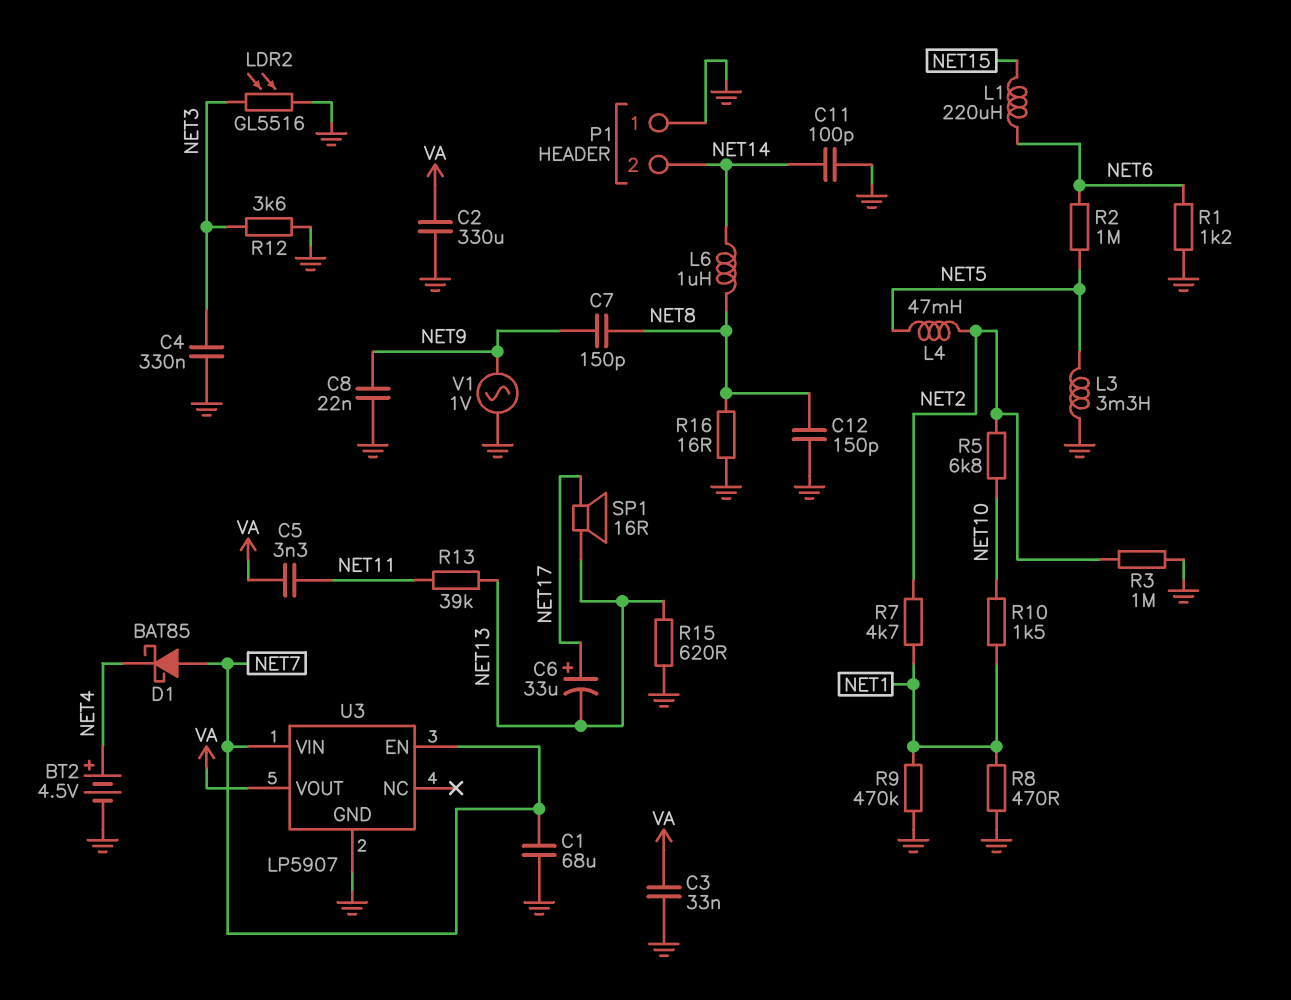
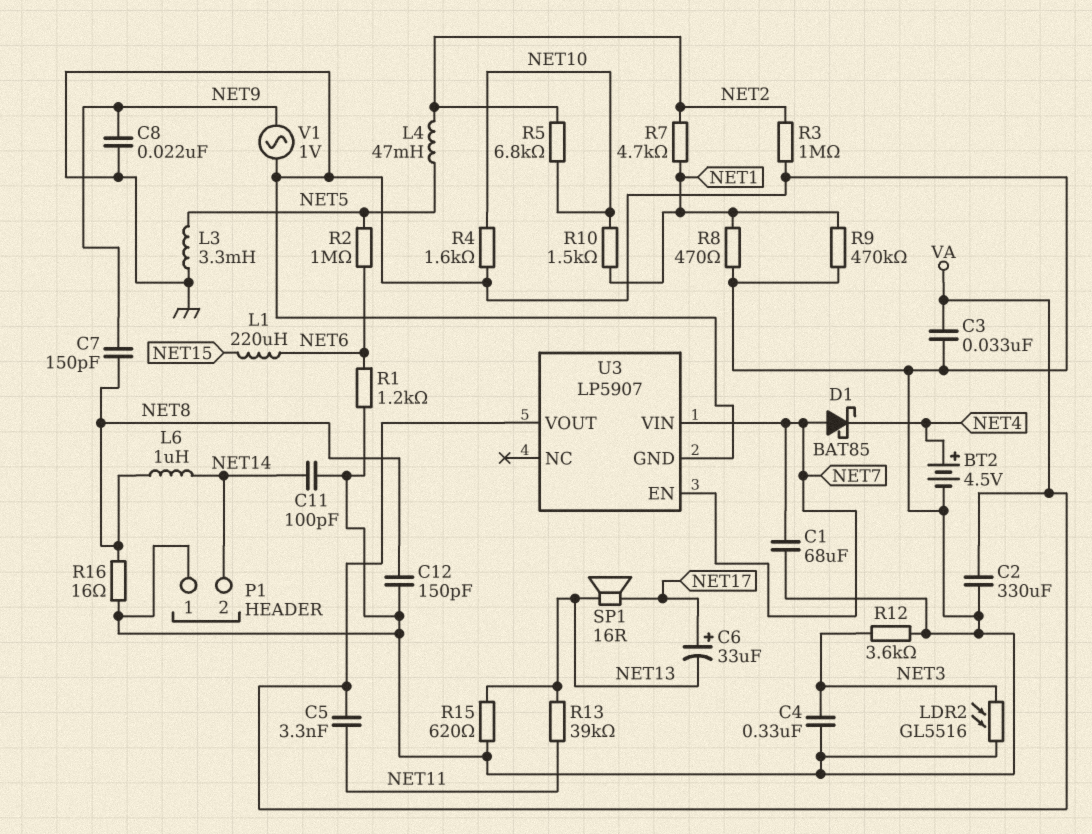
R4: none -> 1.6k (GND, NET10)

